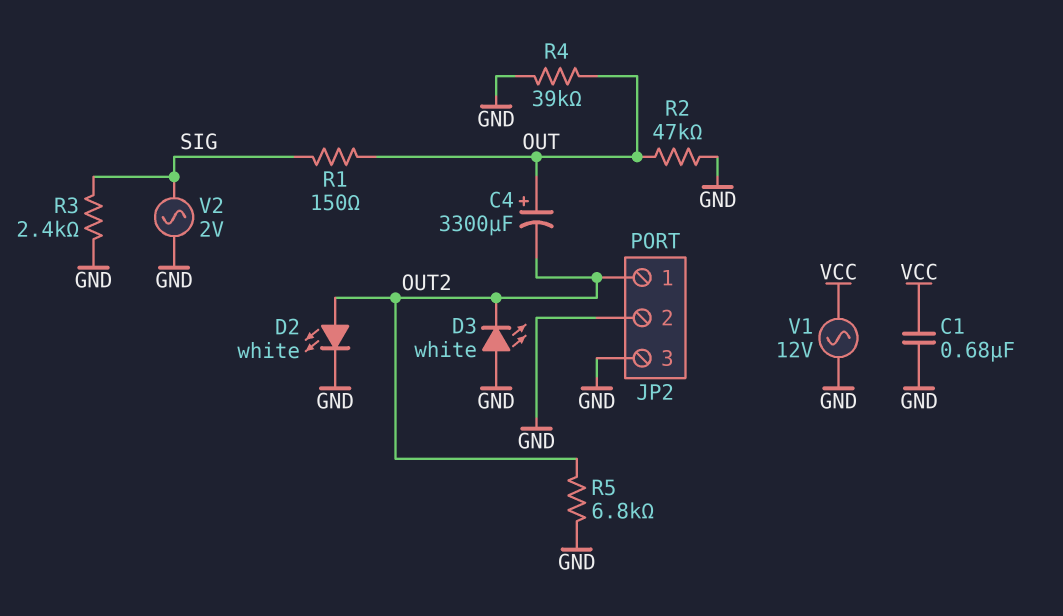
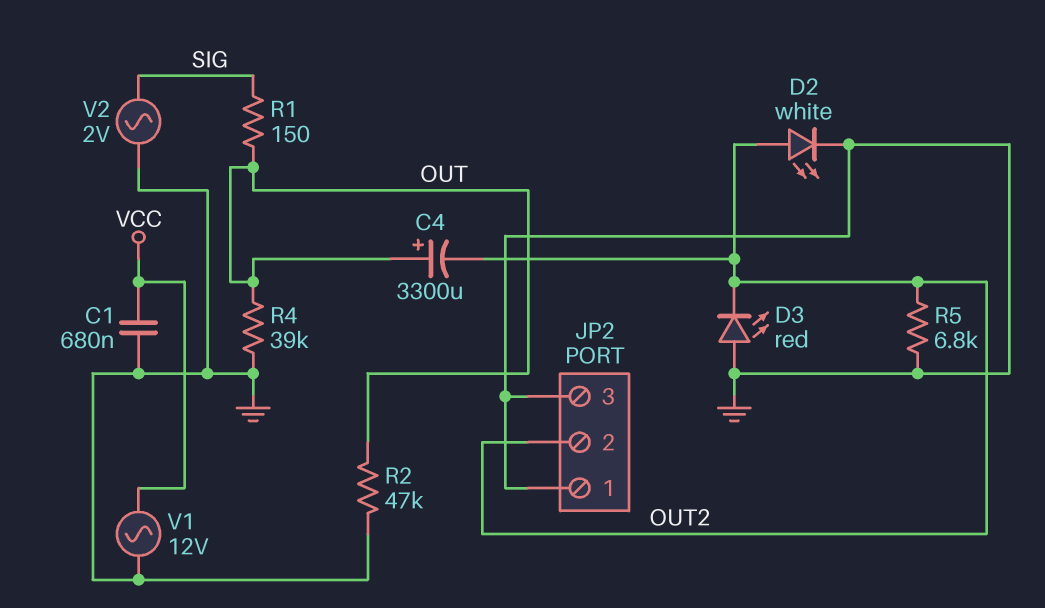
D3: LED white (A GND, K OUT2) -> LED red (A GND, K OUT2)
JP2 pin 1: OUT2 -> GND
JP2 pin 2: GND -> OUT2
R3: 2.4k (GND, SIG) -> none

